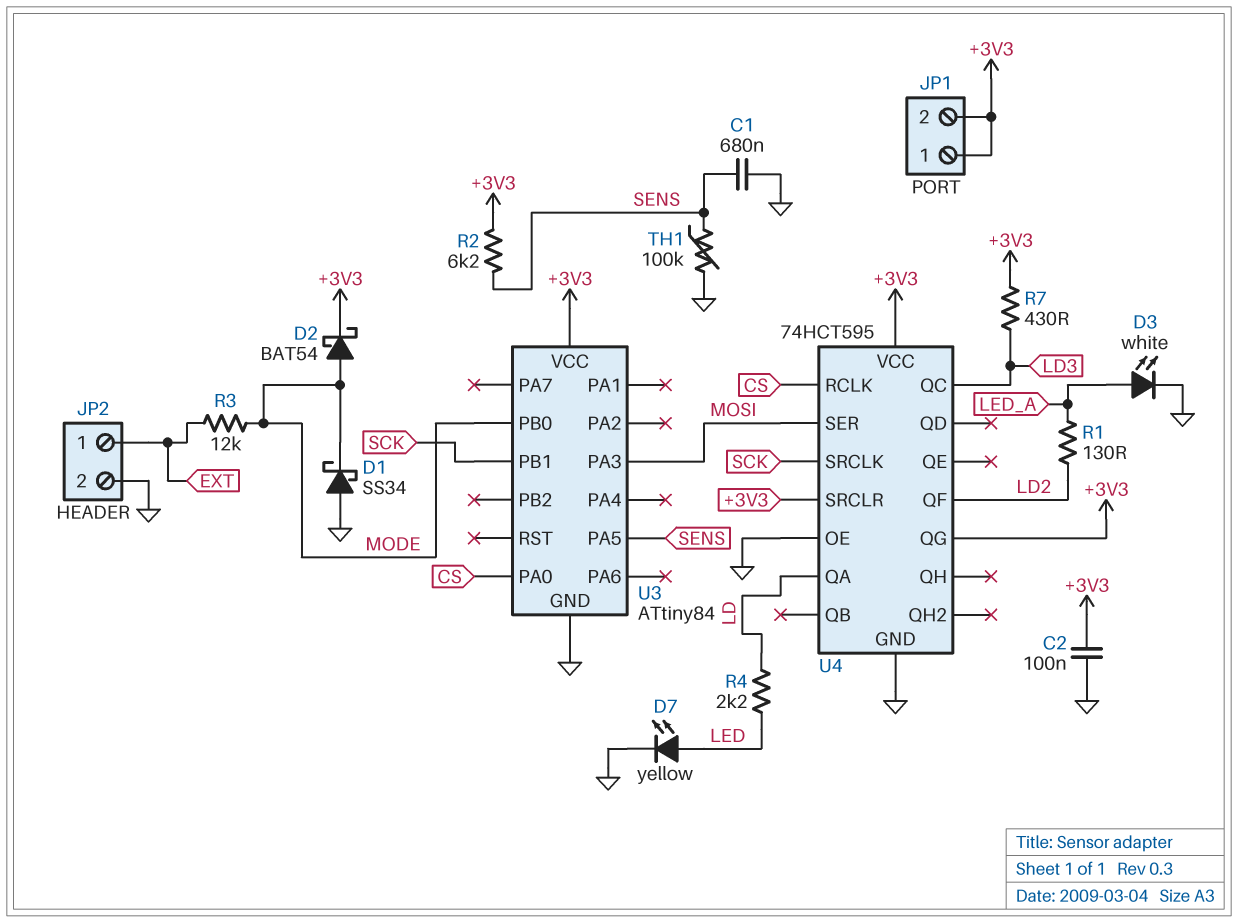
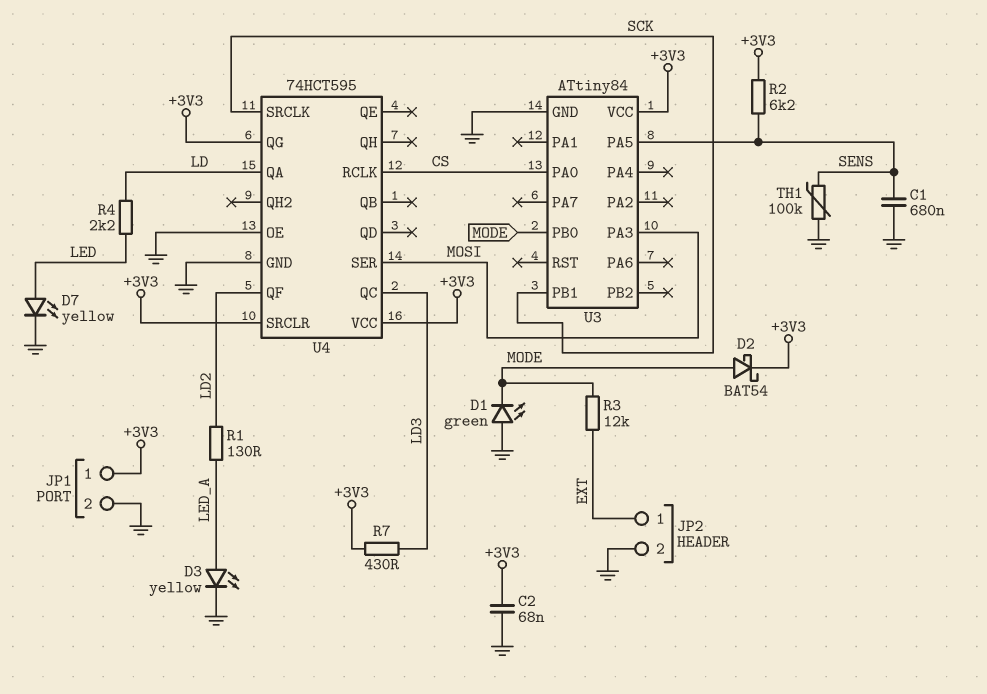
C2: 100nF (+3V3, GND) -> 68nF (+3V3, GND)
D1: schottky SS34 (A GND, K MODE) -> LED green (A GND, K MODE)
D3: LED white (A LED_A, K GND) -> LED yellow (A LED_A, K GND)
JP1 pin 2: +3V3 -> GND

